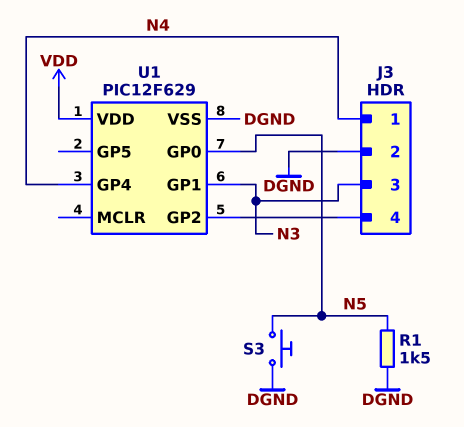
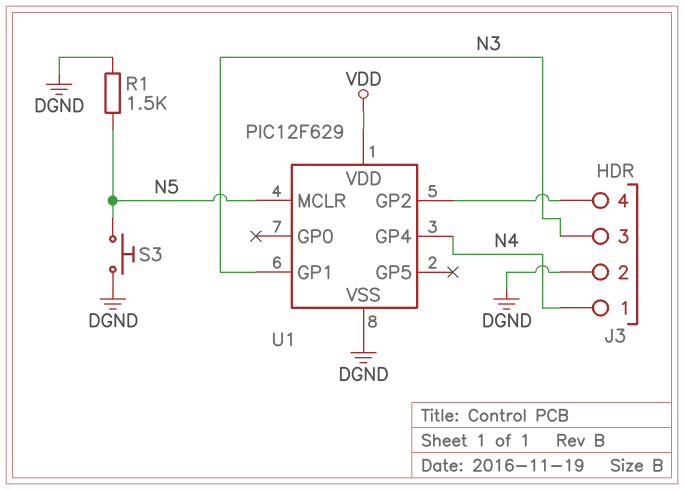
U1 pin GP0: N5 -> none
U1 pin MCLR: none -> N5

